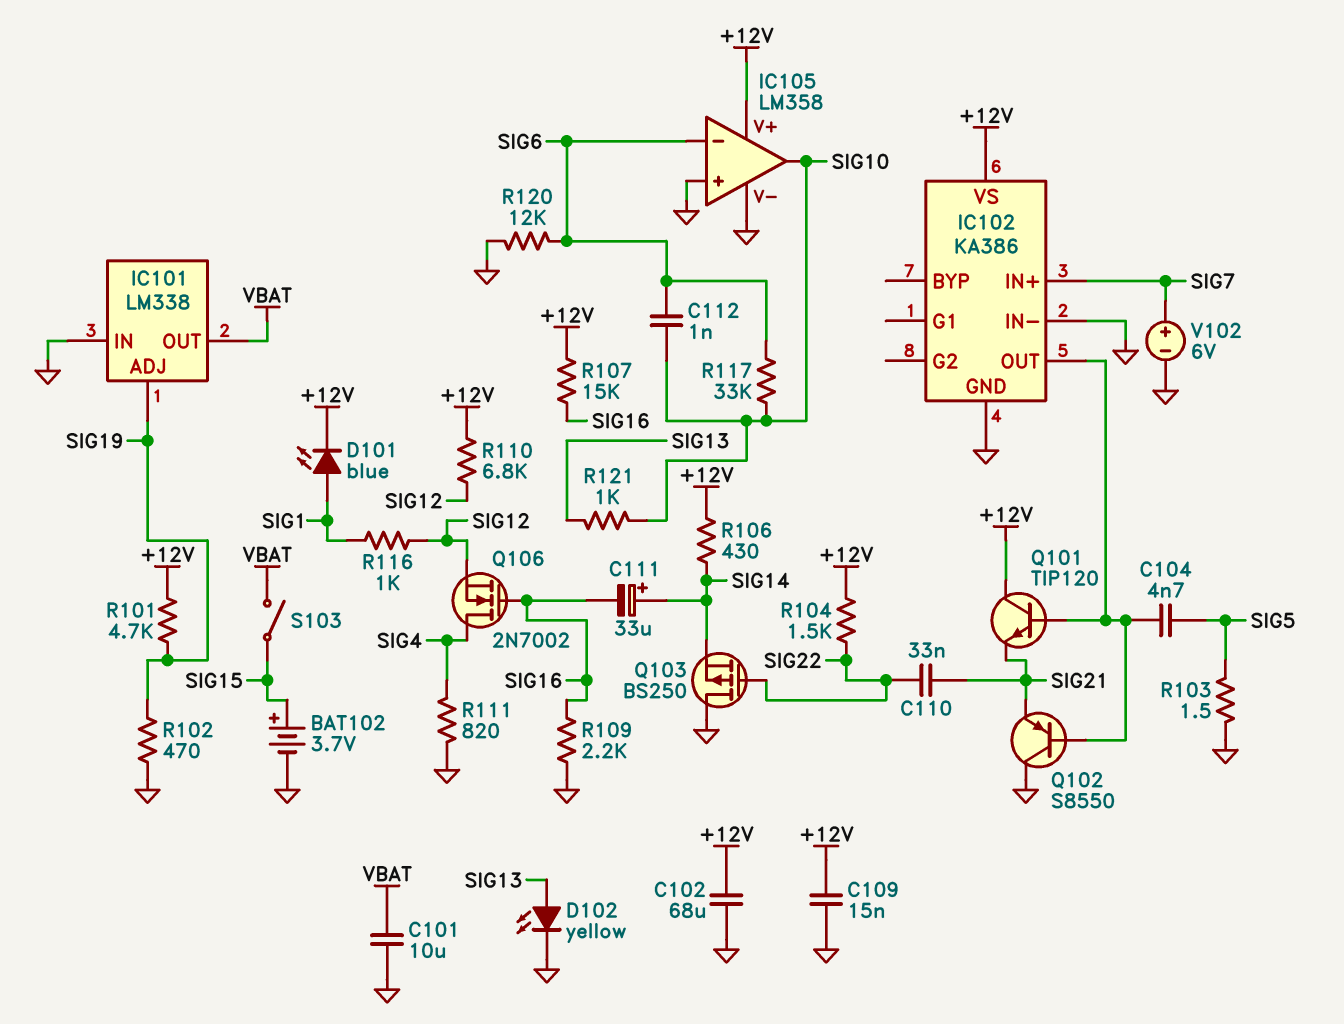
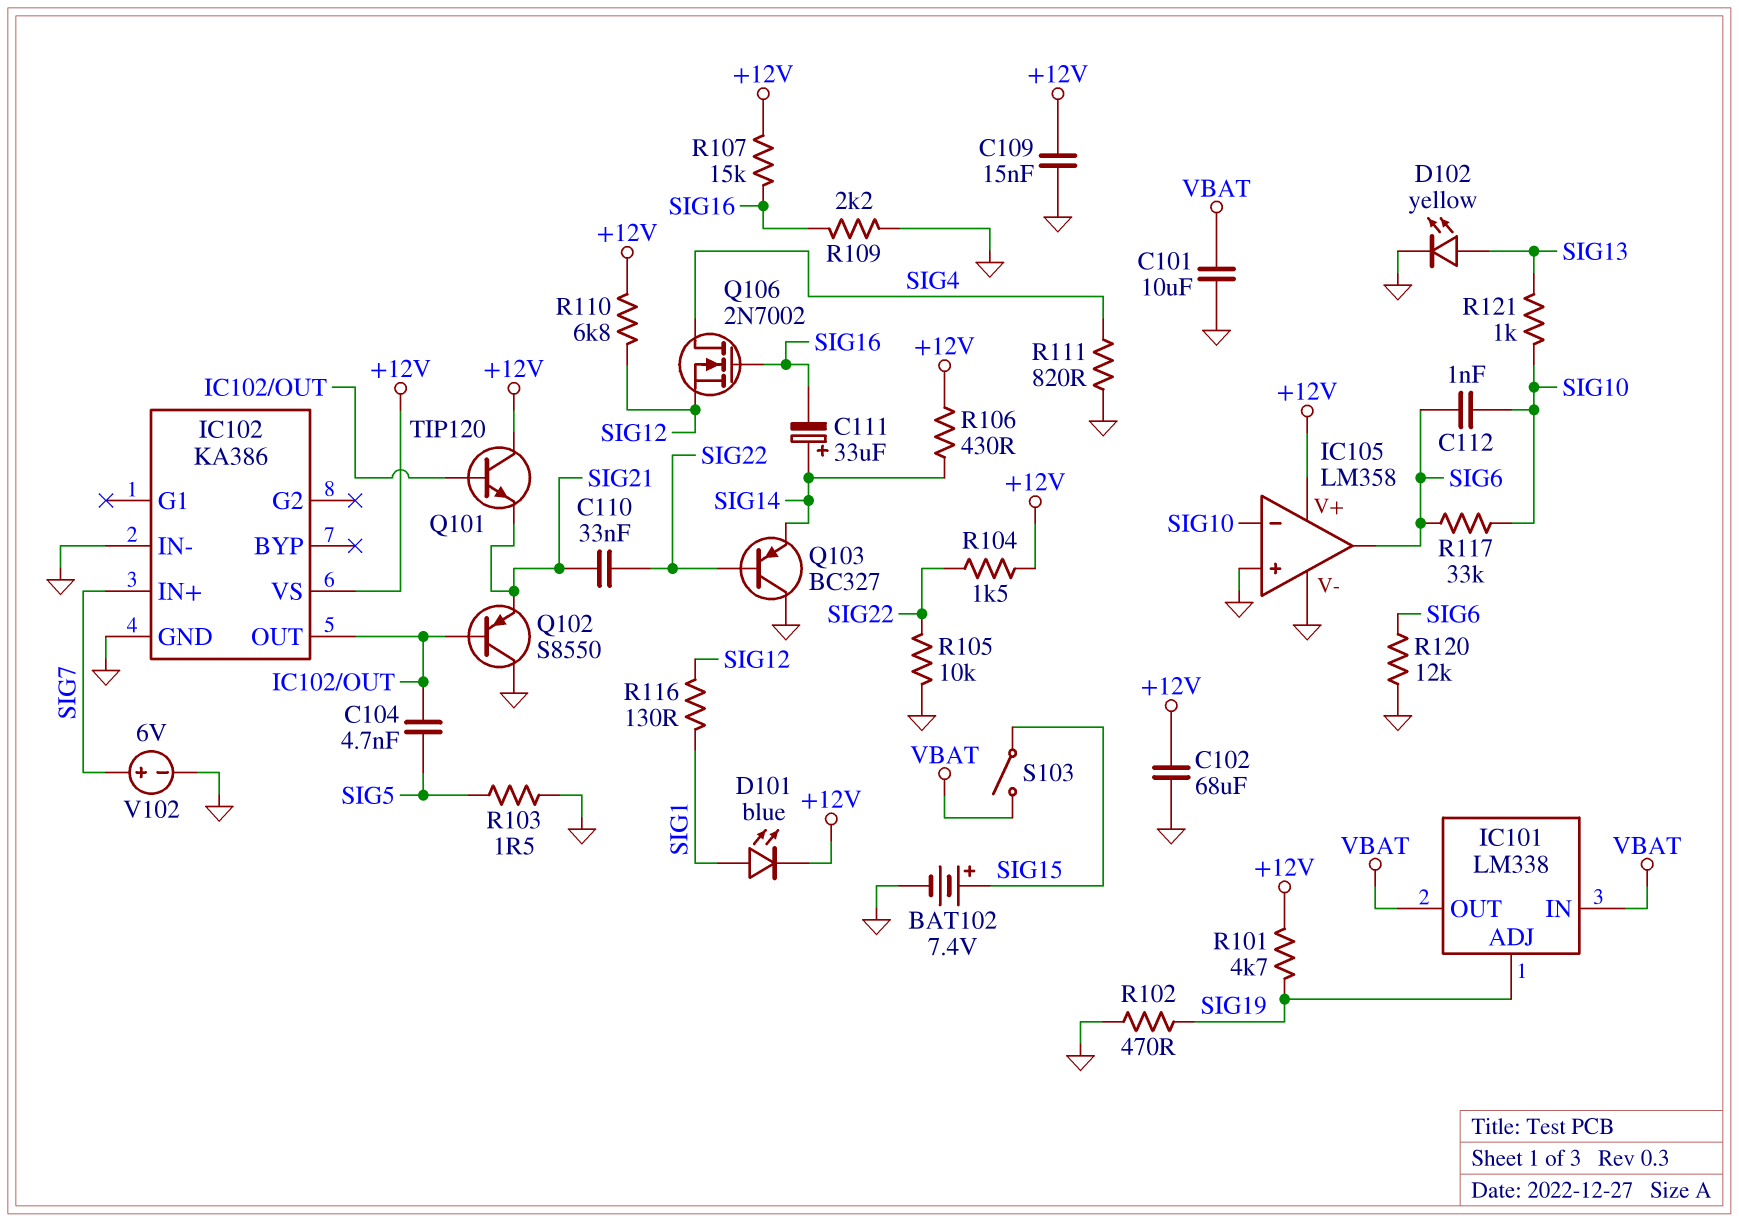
BAT102: 3.7V (plus SIG15, minus GND) -> 7.4V (plus SIG15, minus GND)
IC101 pin IN: GND -> VBAT
IC105 pin in-: SIG6 -> SIG10
IC105 pin out: SIG10 -> SIG6
Q103: PMOS BS250 (G SIG22, D GND, S SIG14) -> PNP BC327 (B SIG22, C GND, E SIG14)
R105: none -> 10k (GND, SIG22)
R116: 1k (SIG1, SIG12) -> 130 (SIG1, SIG12)

